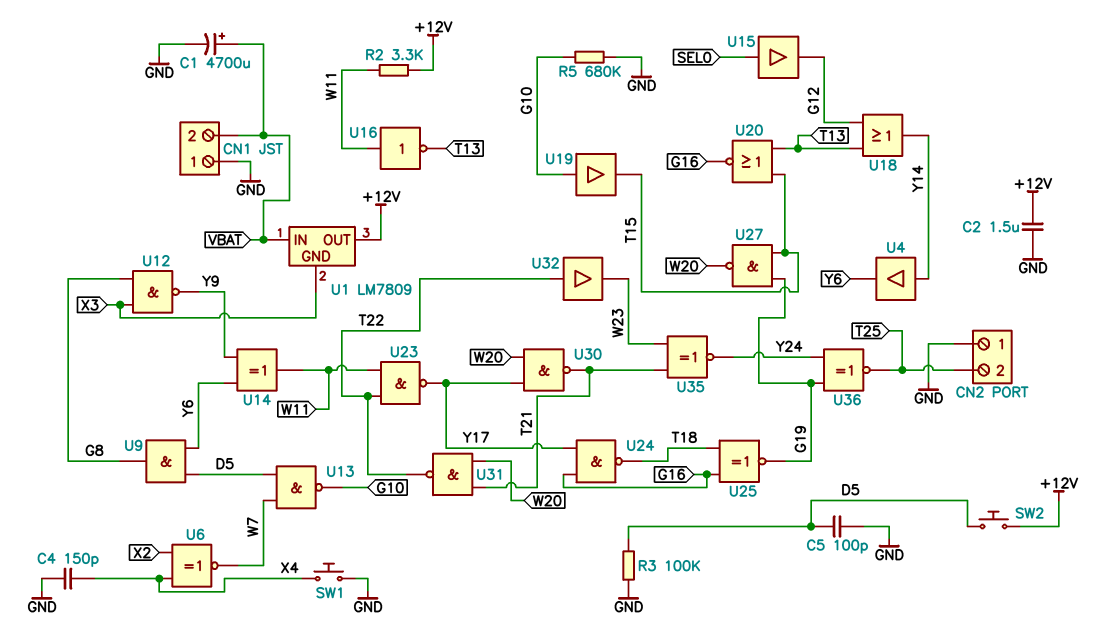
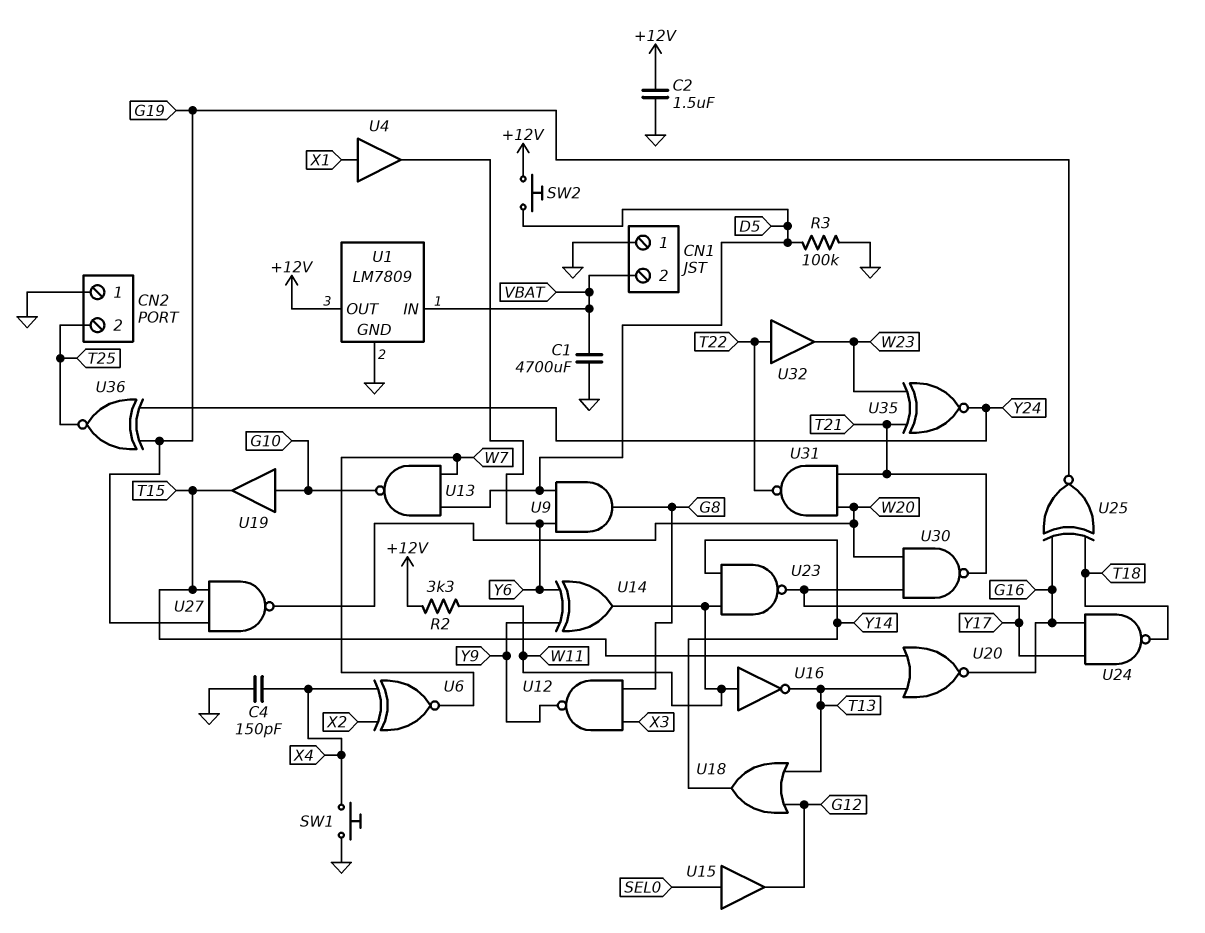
C1: 4700uF (plus VBAT, minus GND) -> 4700uF (GND, VBAT)
C5: 100pF (D5, GND) -> none
R5: 680k (G10, GND) -> none
U1 pin GND: X3 -> GND
U4: buffer (in Y14, out Y6) -> buffer (in X1, out Y6)
U23: NAND (in T22, in W11, out Y17) -> NAND (in W11, in Y14, out Y17)

